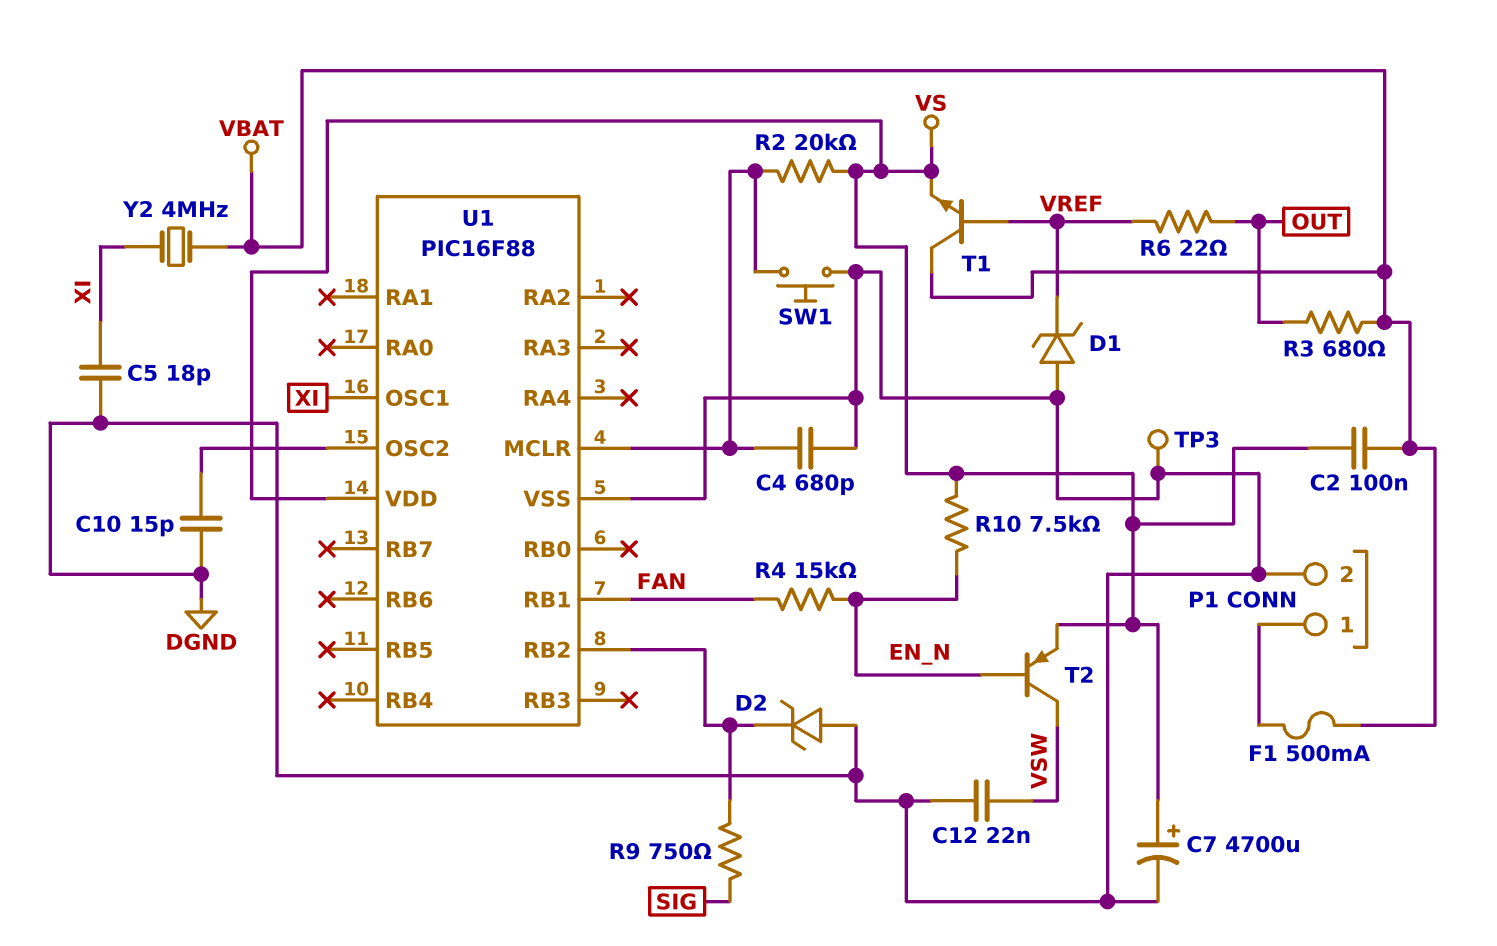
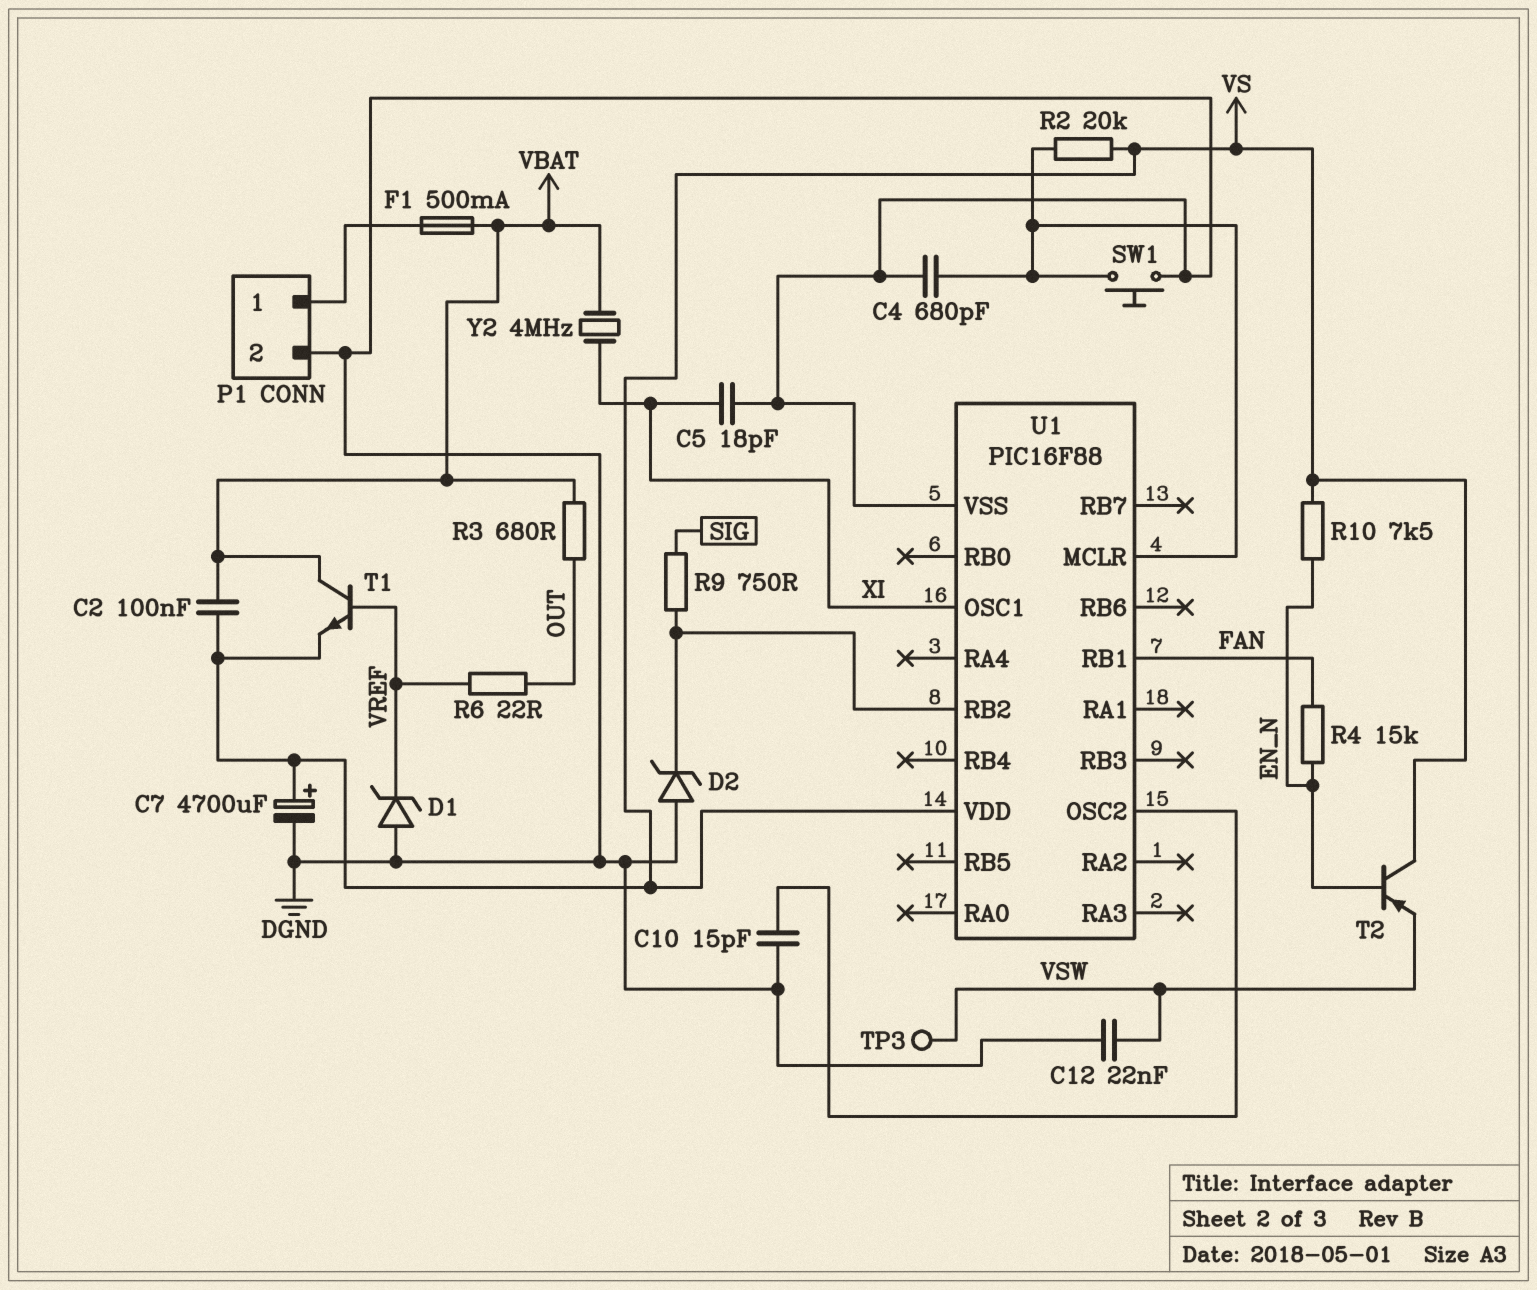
T2: PNP (B EN_N, C VSW, E VS) -> PNP (B EN_N, C VS, E VSW)
TP3: test point (DGND) -> test point (VSW)

